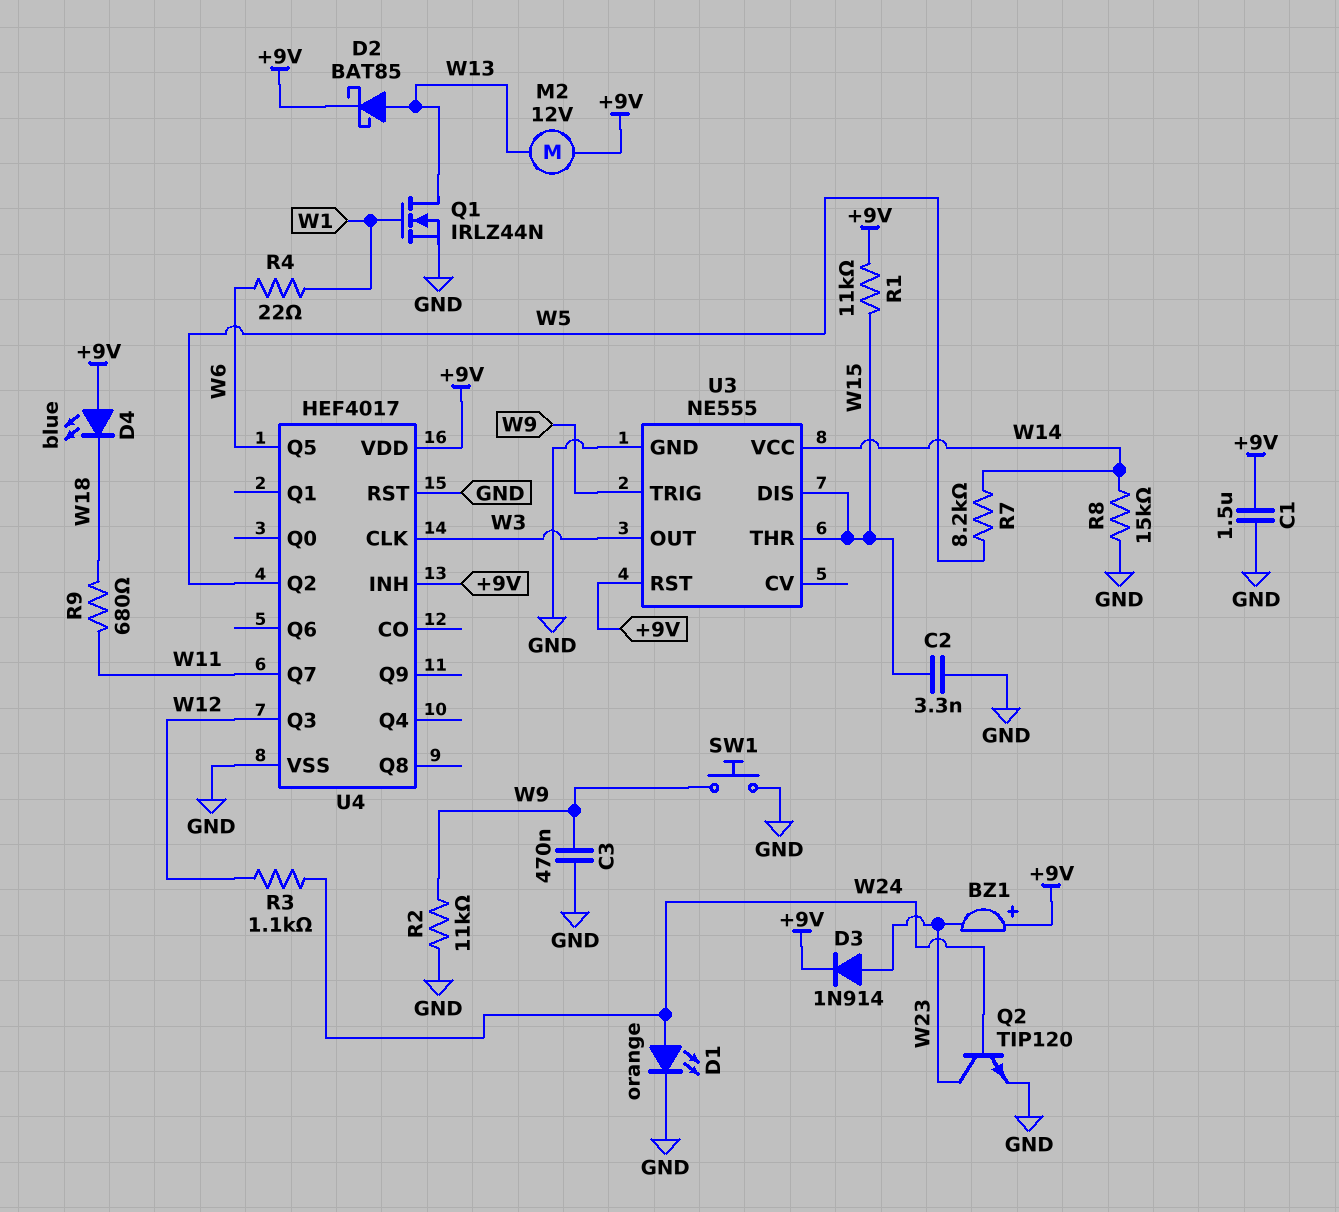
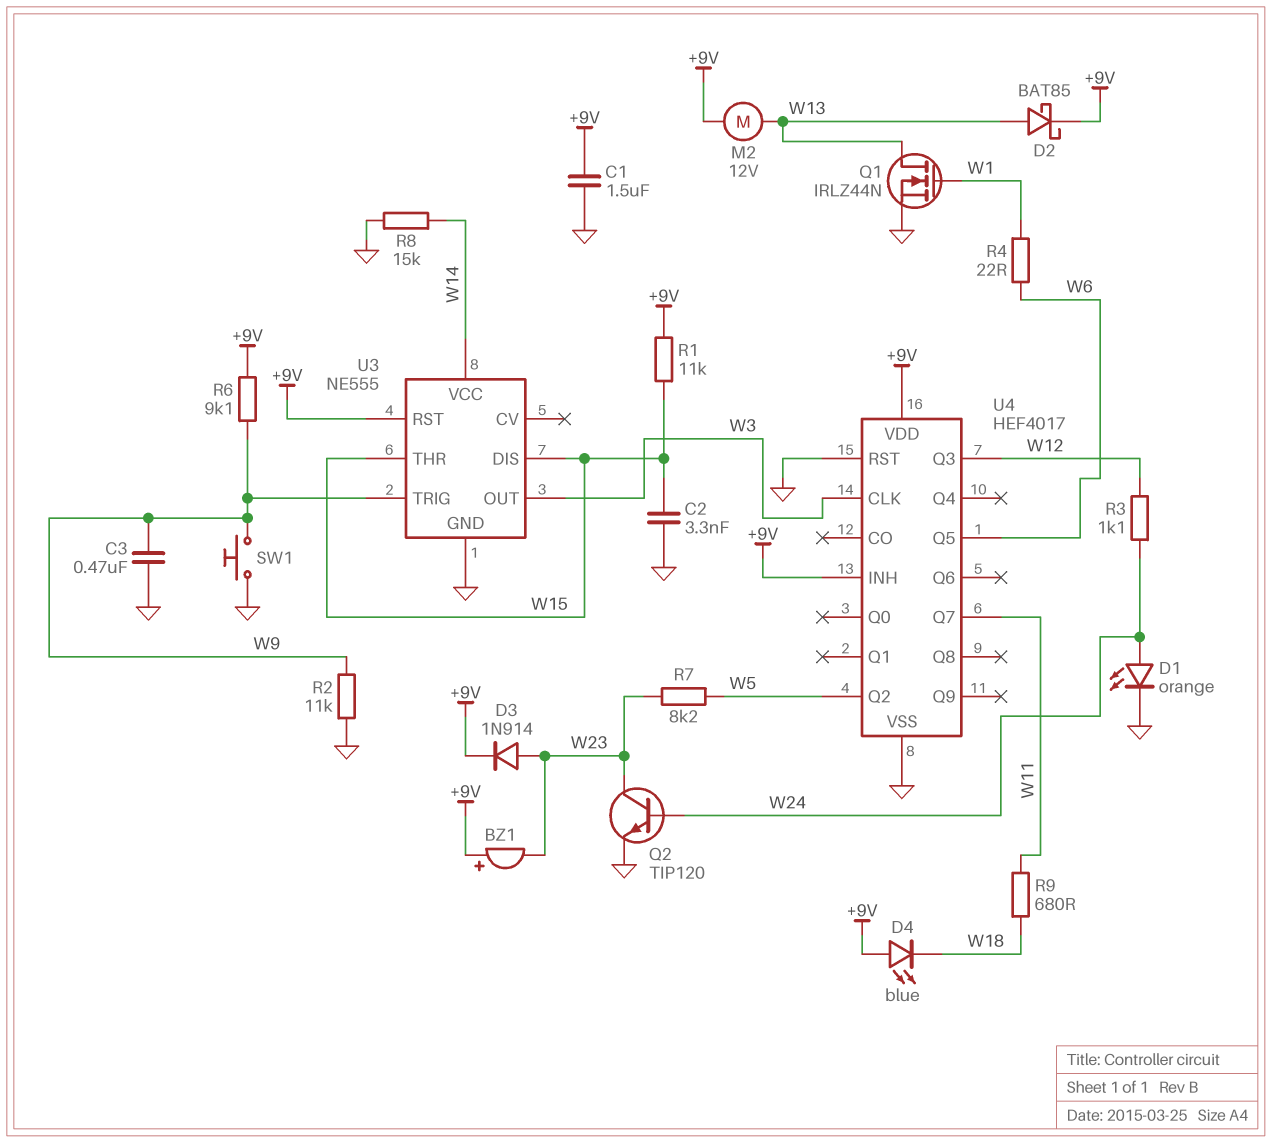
R6: none -> 9.1k (+9V, W9)
R7: 8.2k (W5, W14) -> 8.2k (W5, W23)

